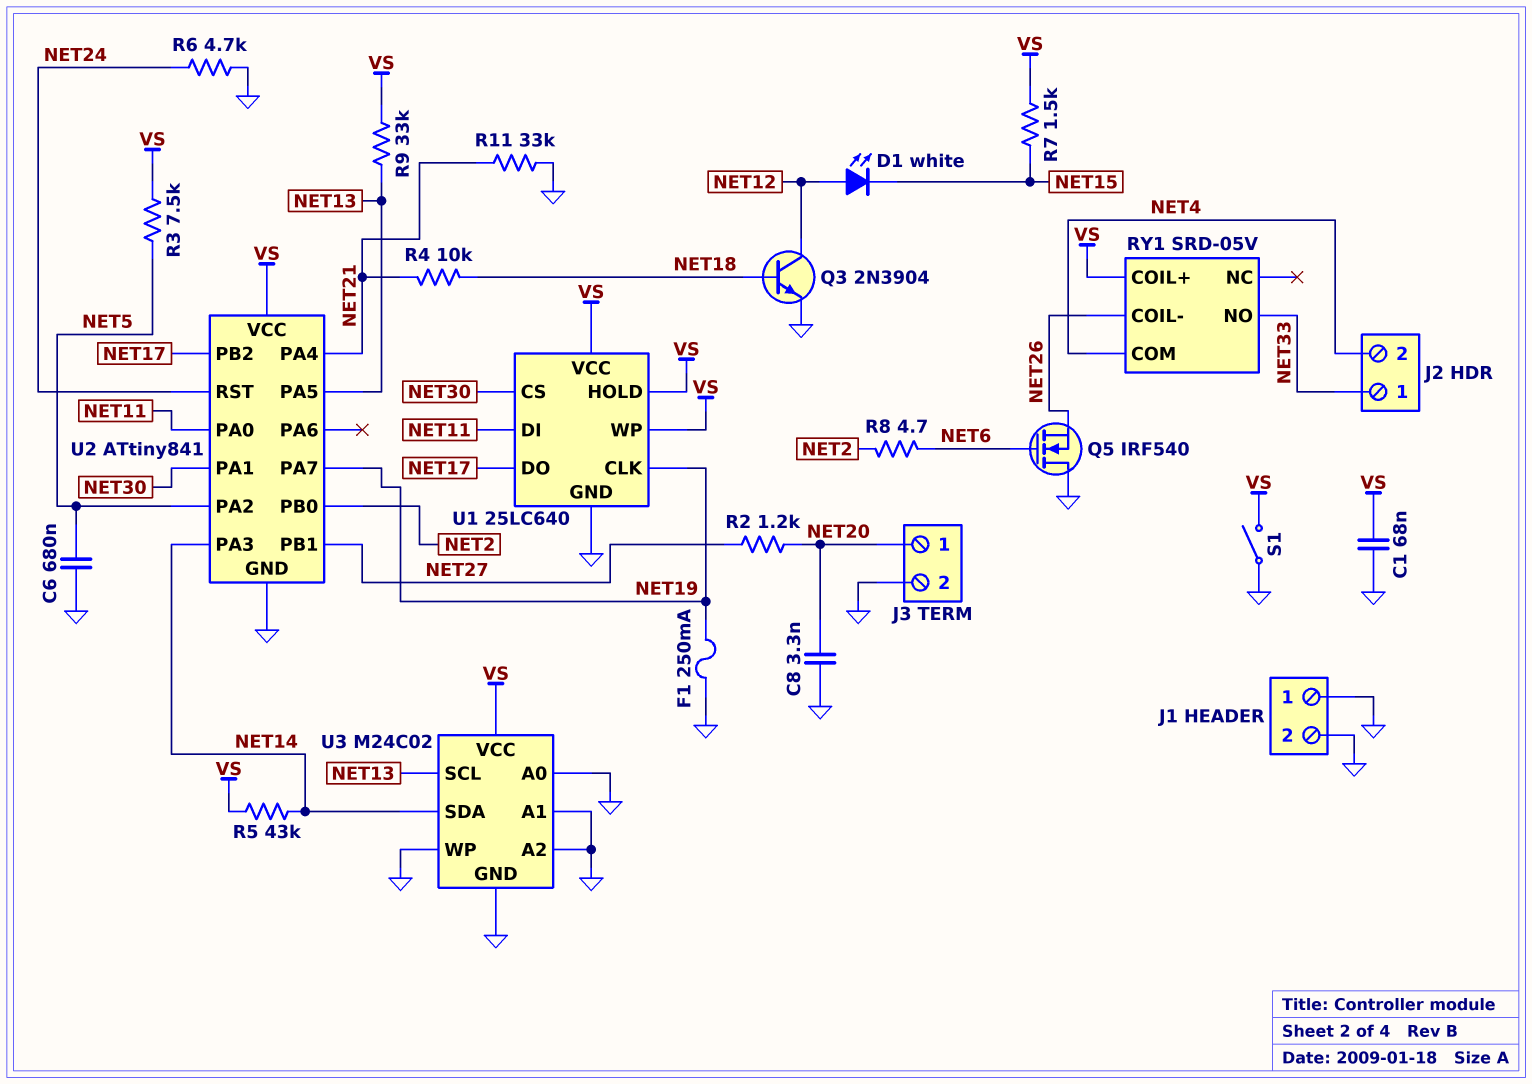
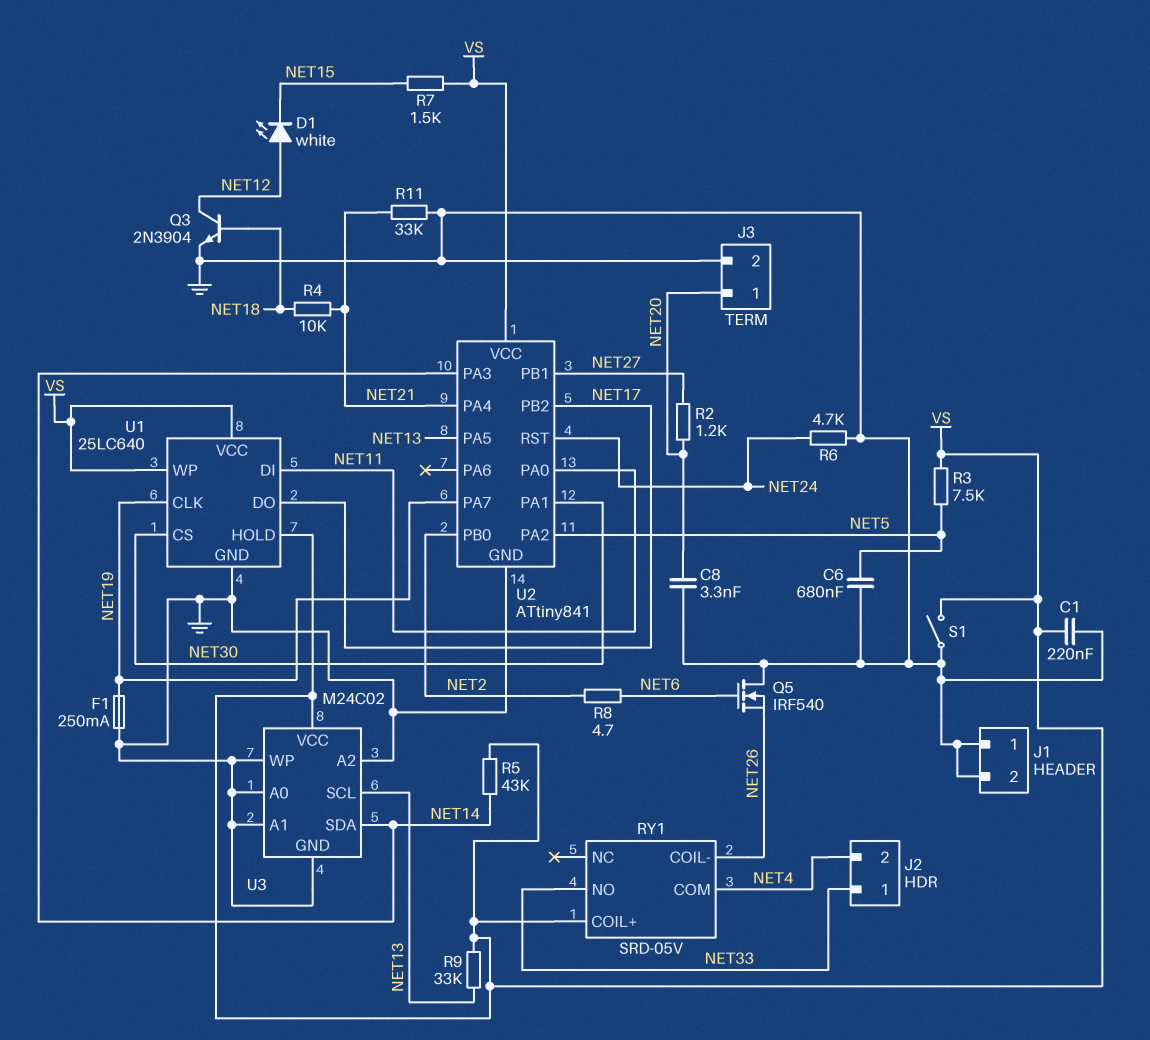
C1: 68nF (GND, VS) -> 220nF (GND, VS)

